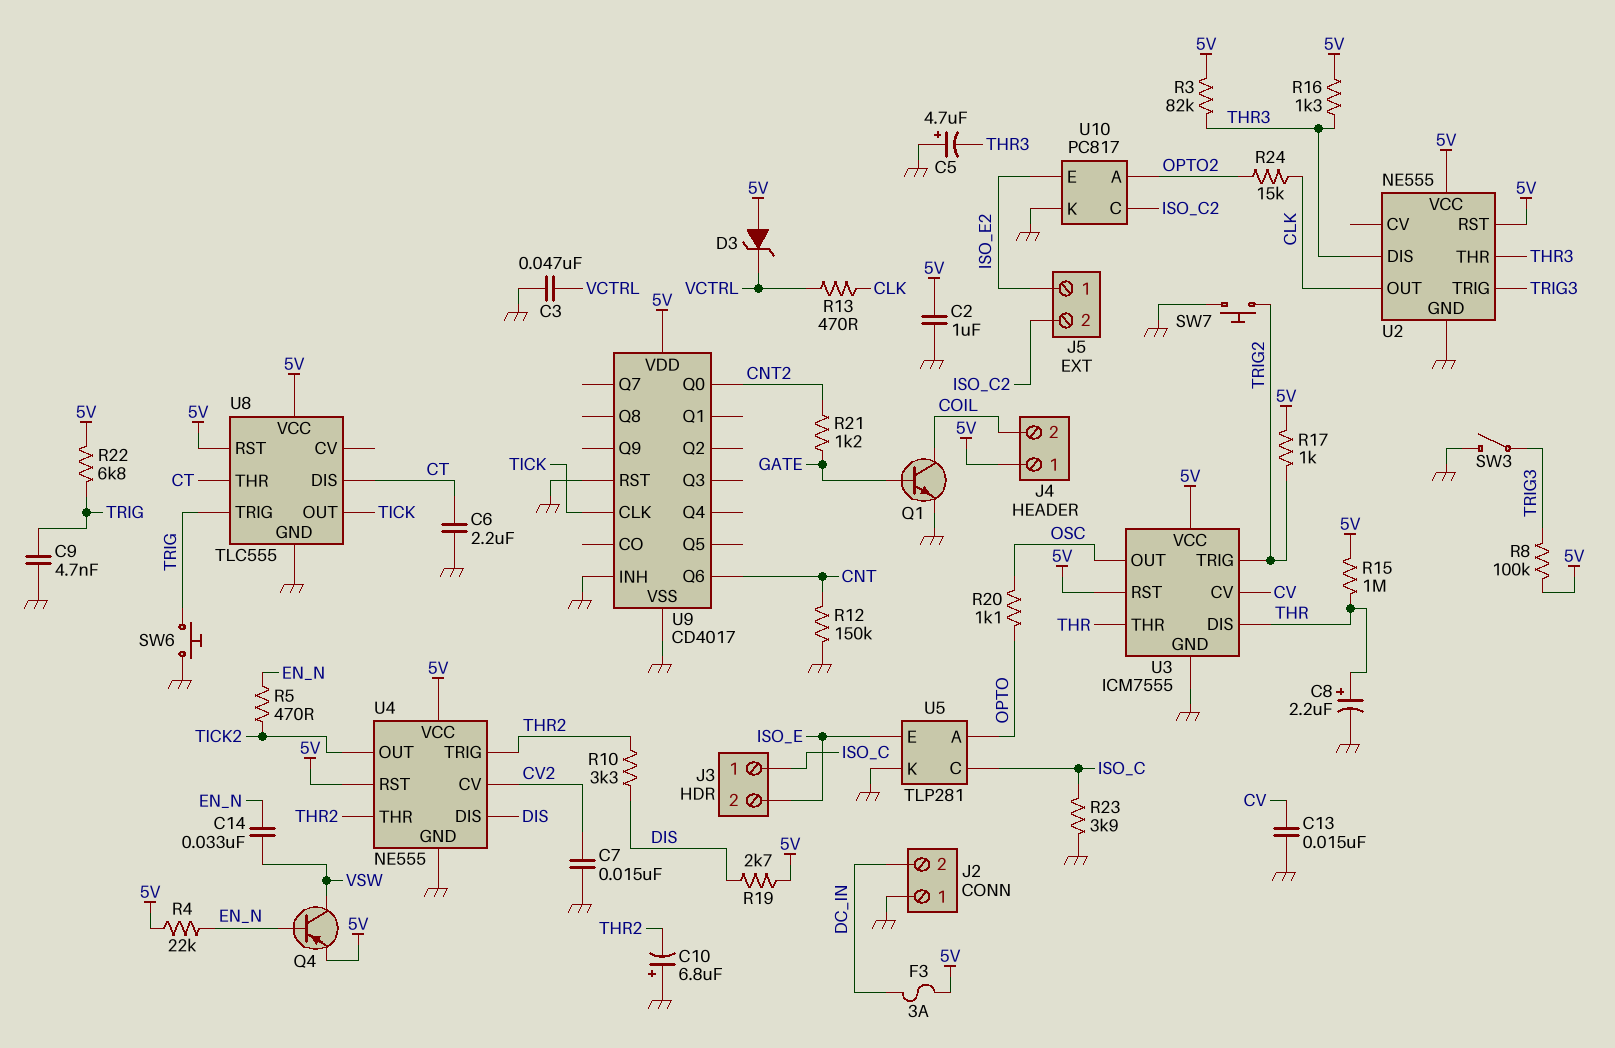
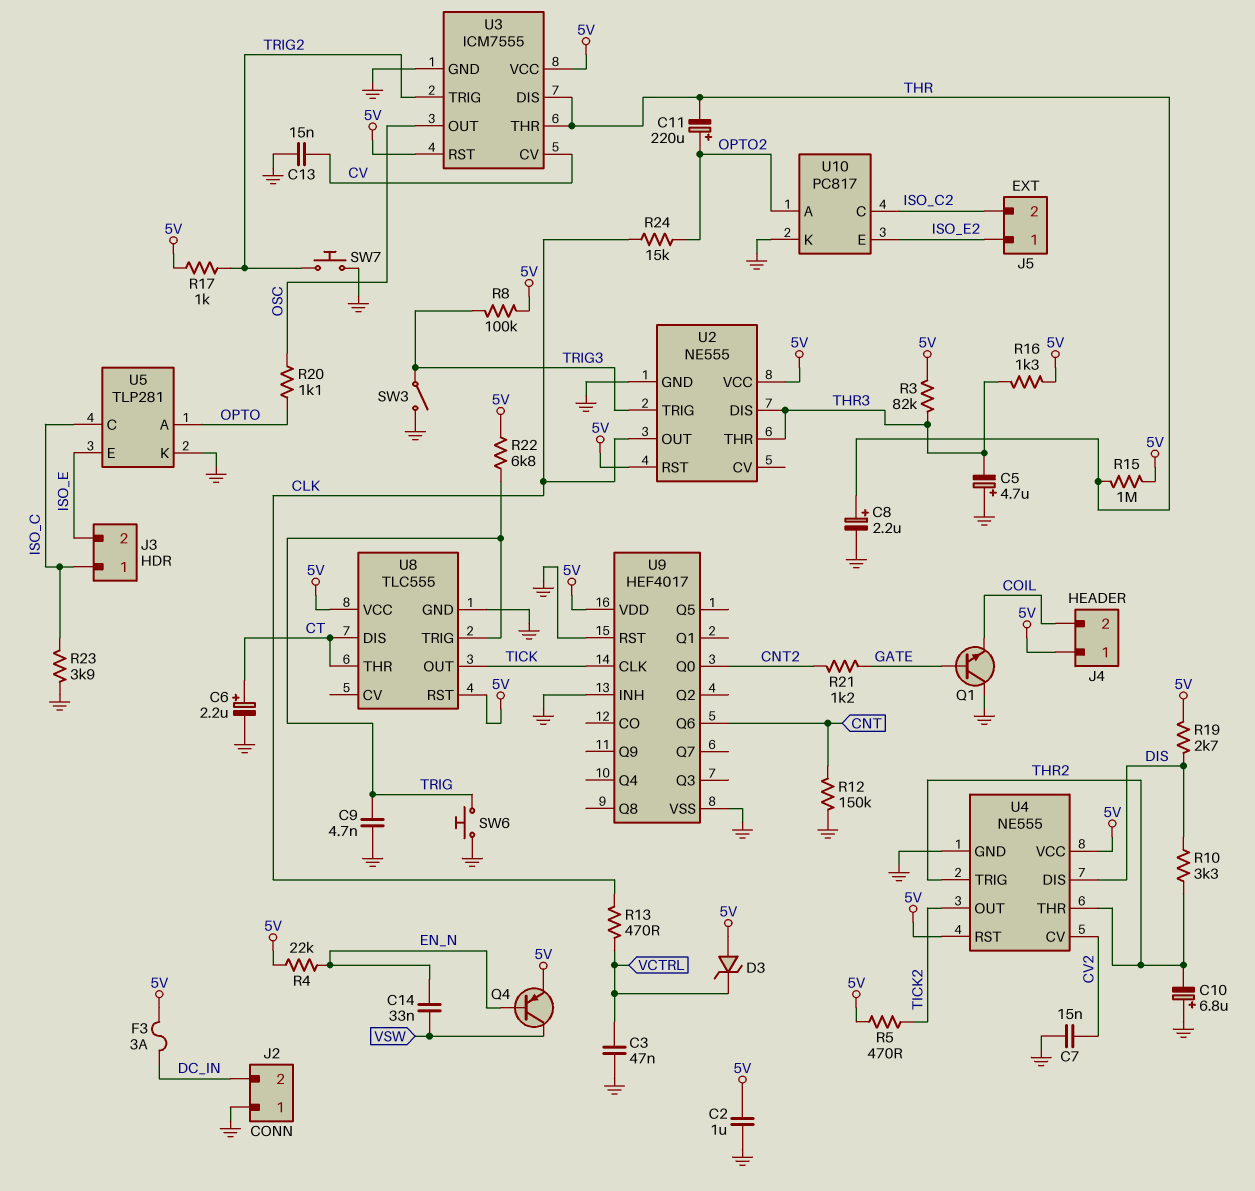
C6: 2.2uF (CT, GND) -> 2.2uF (plus CT, minus GND)
C11: none -> 220uF (plus OPTO2, minus THR)
Q1: NPN (B GATE, C COIL, E GND) -> NPN (B GATE, C GND, E COIL)
R5: 470 (EN_N, TICK2) -> 470 (5V, TICK2)
U9: CD4017 -> HEF4017

